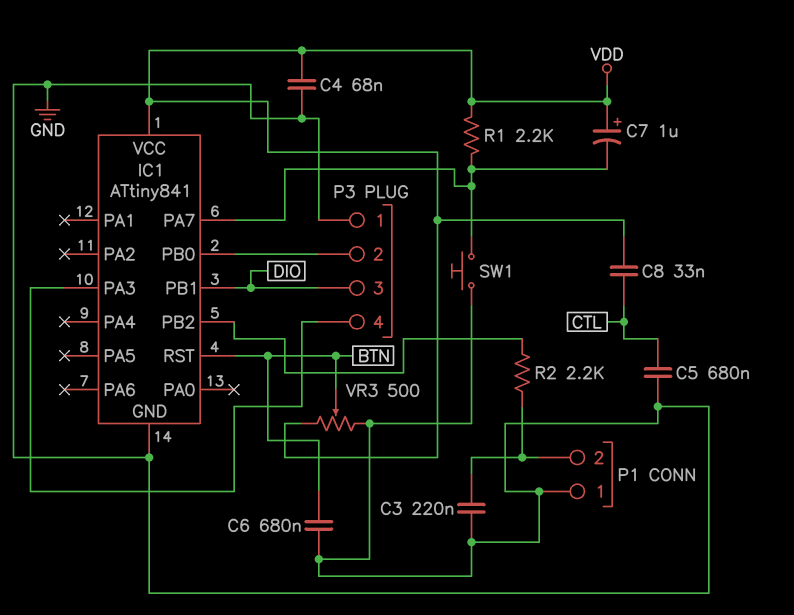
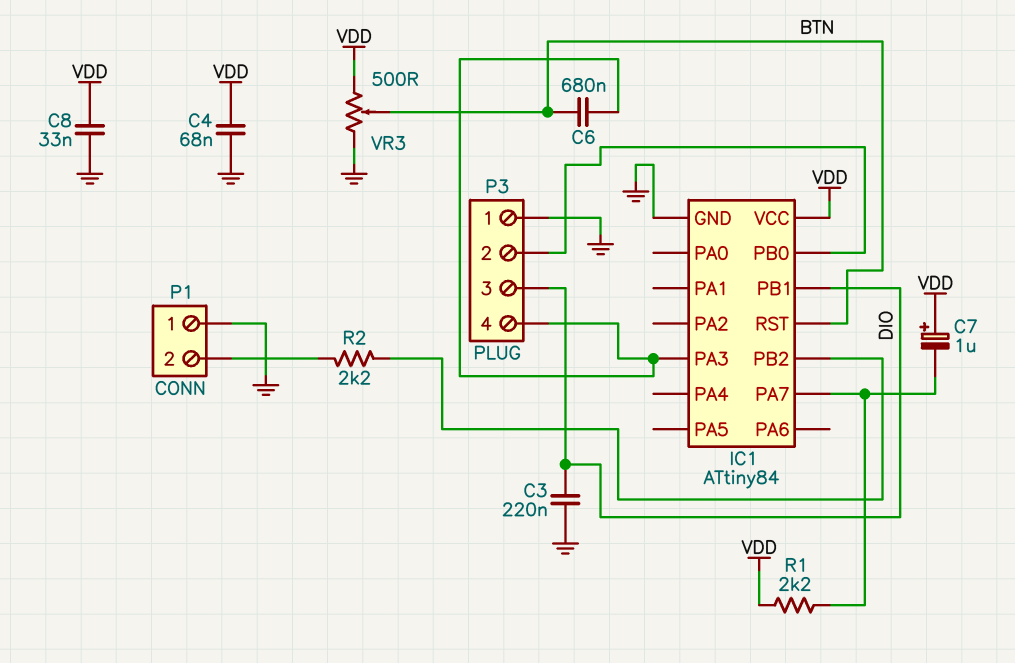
C3: 220nF (GND, P1/2) -> 220nF (DIO, GND)
C5: 680nF (CTL, GND) -> none
C6: 680nF (BTN, GND) -> 680nF (BTN, IC1/PA3)
C8: 33nF (CTL, VDD) -> 33nF (GND, VDD)
IC1: ATtiny841 -> ATtiny84
SW1: button (GND, IC1/PA7) -> none

